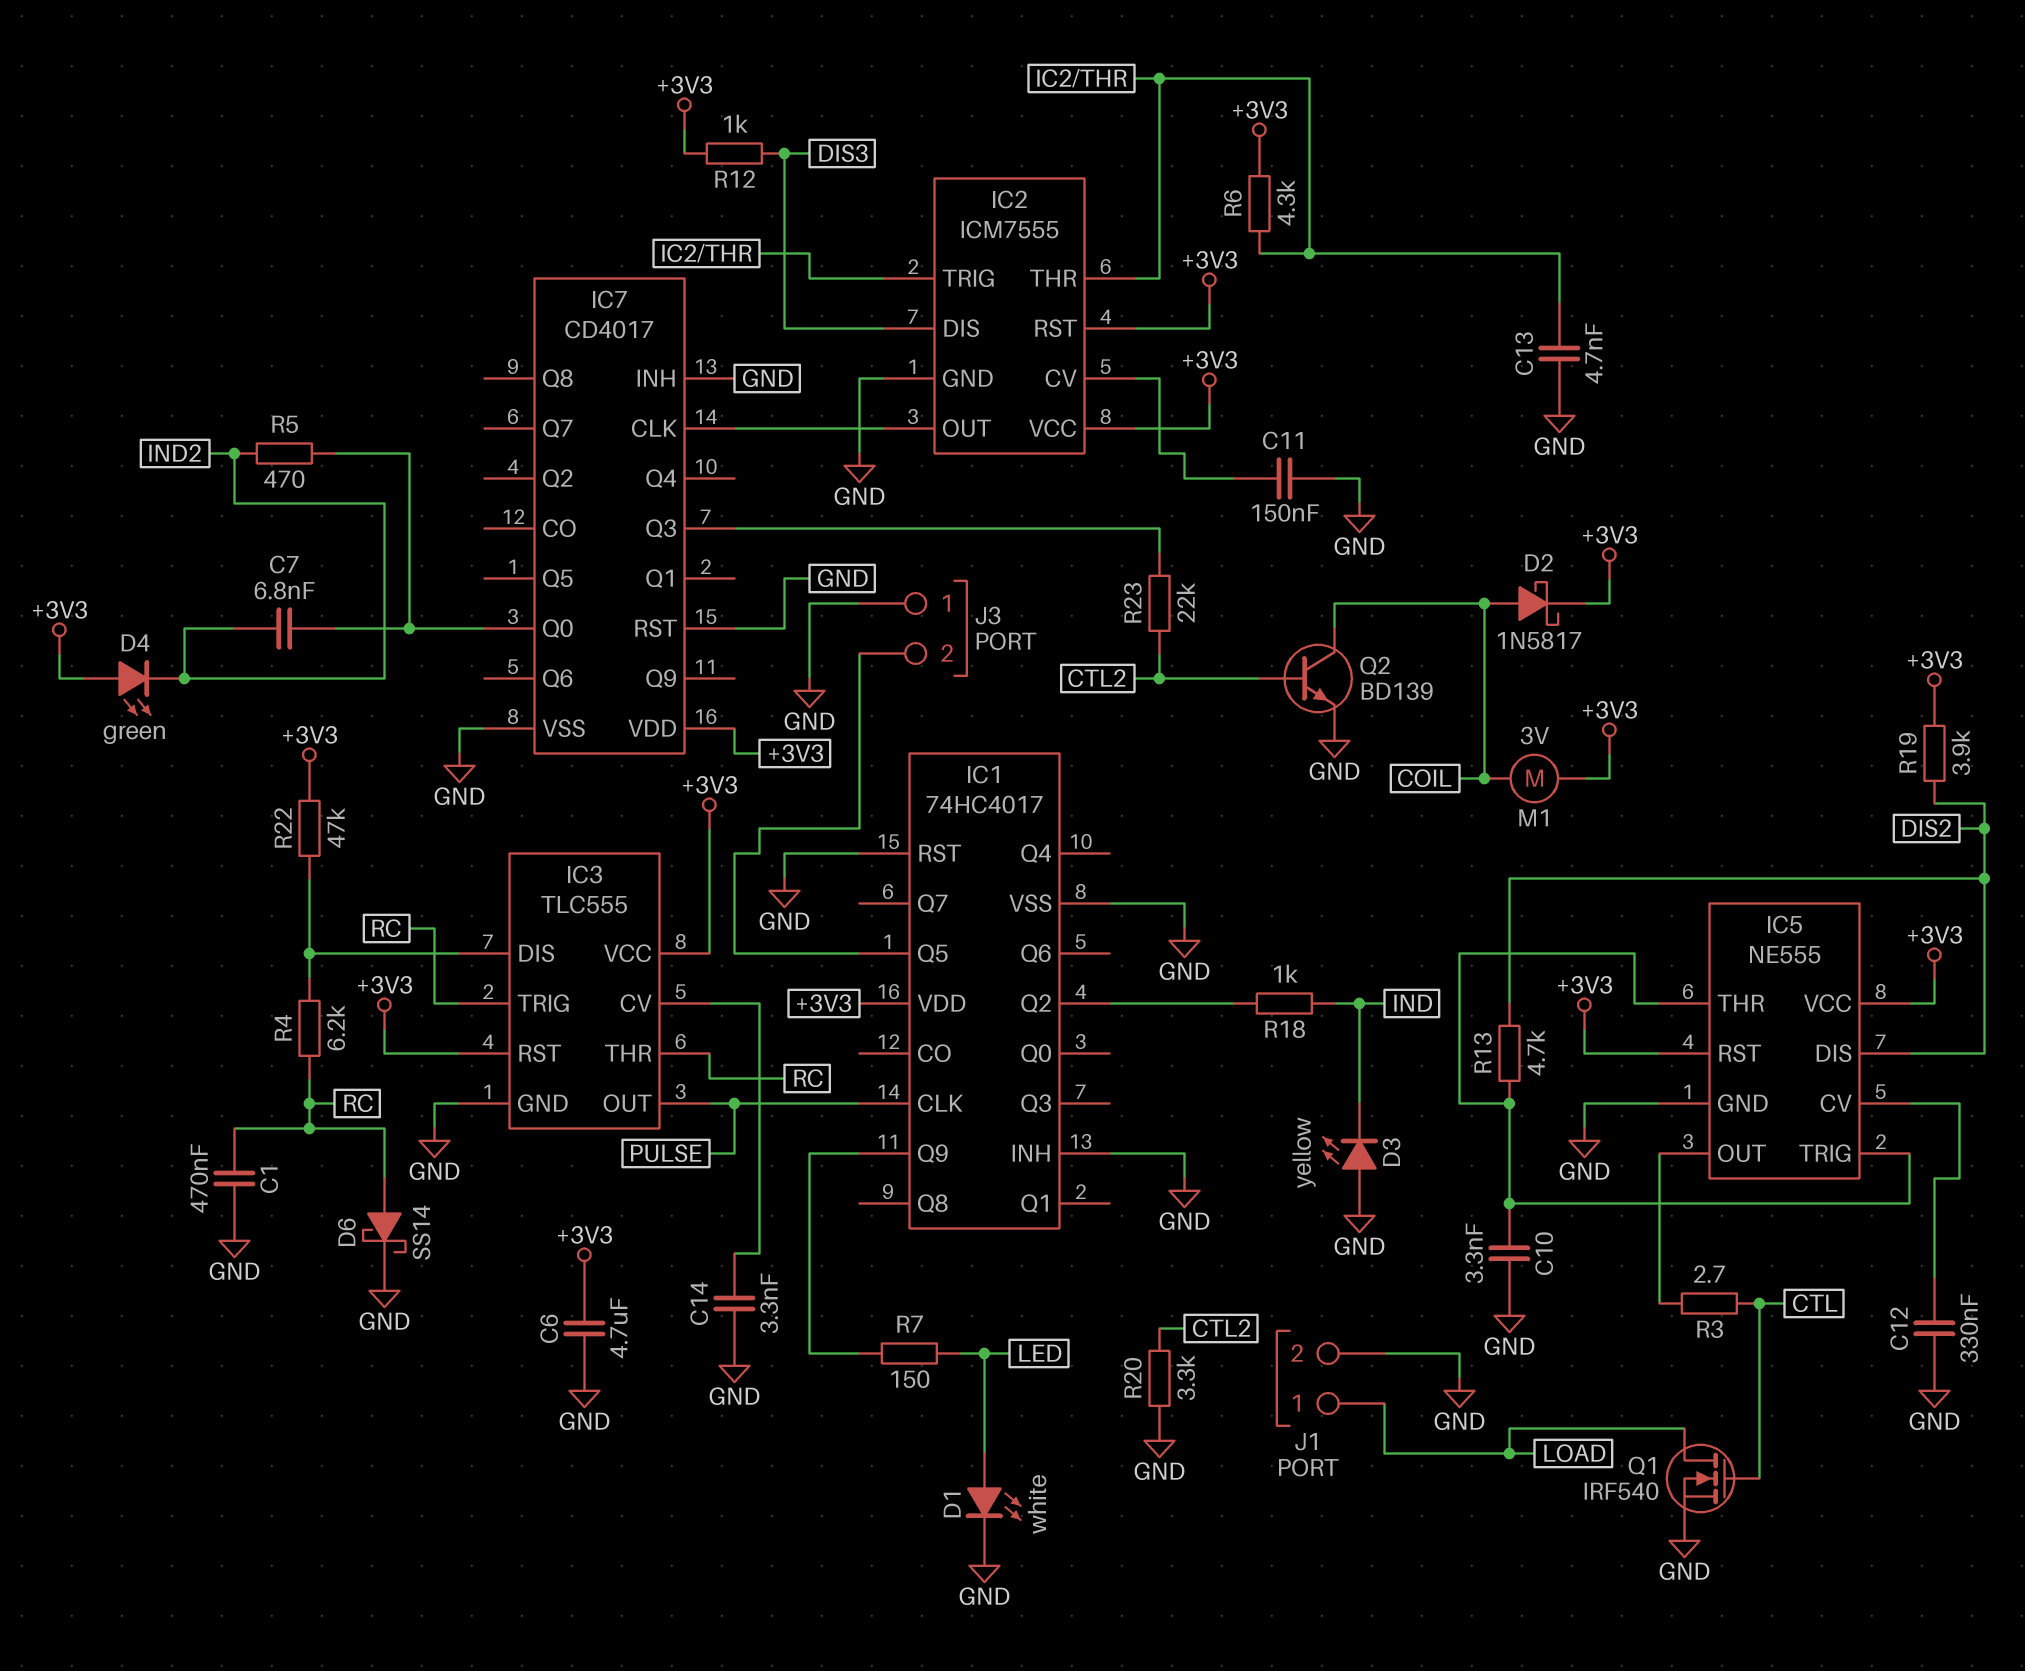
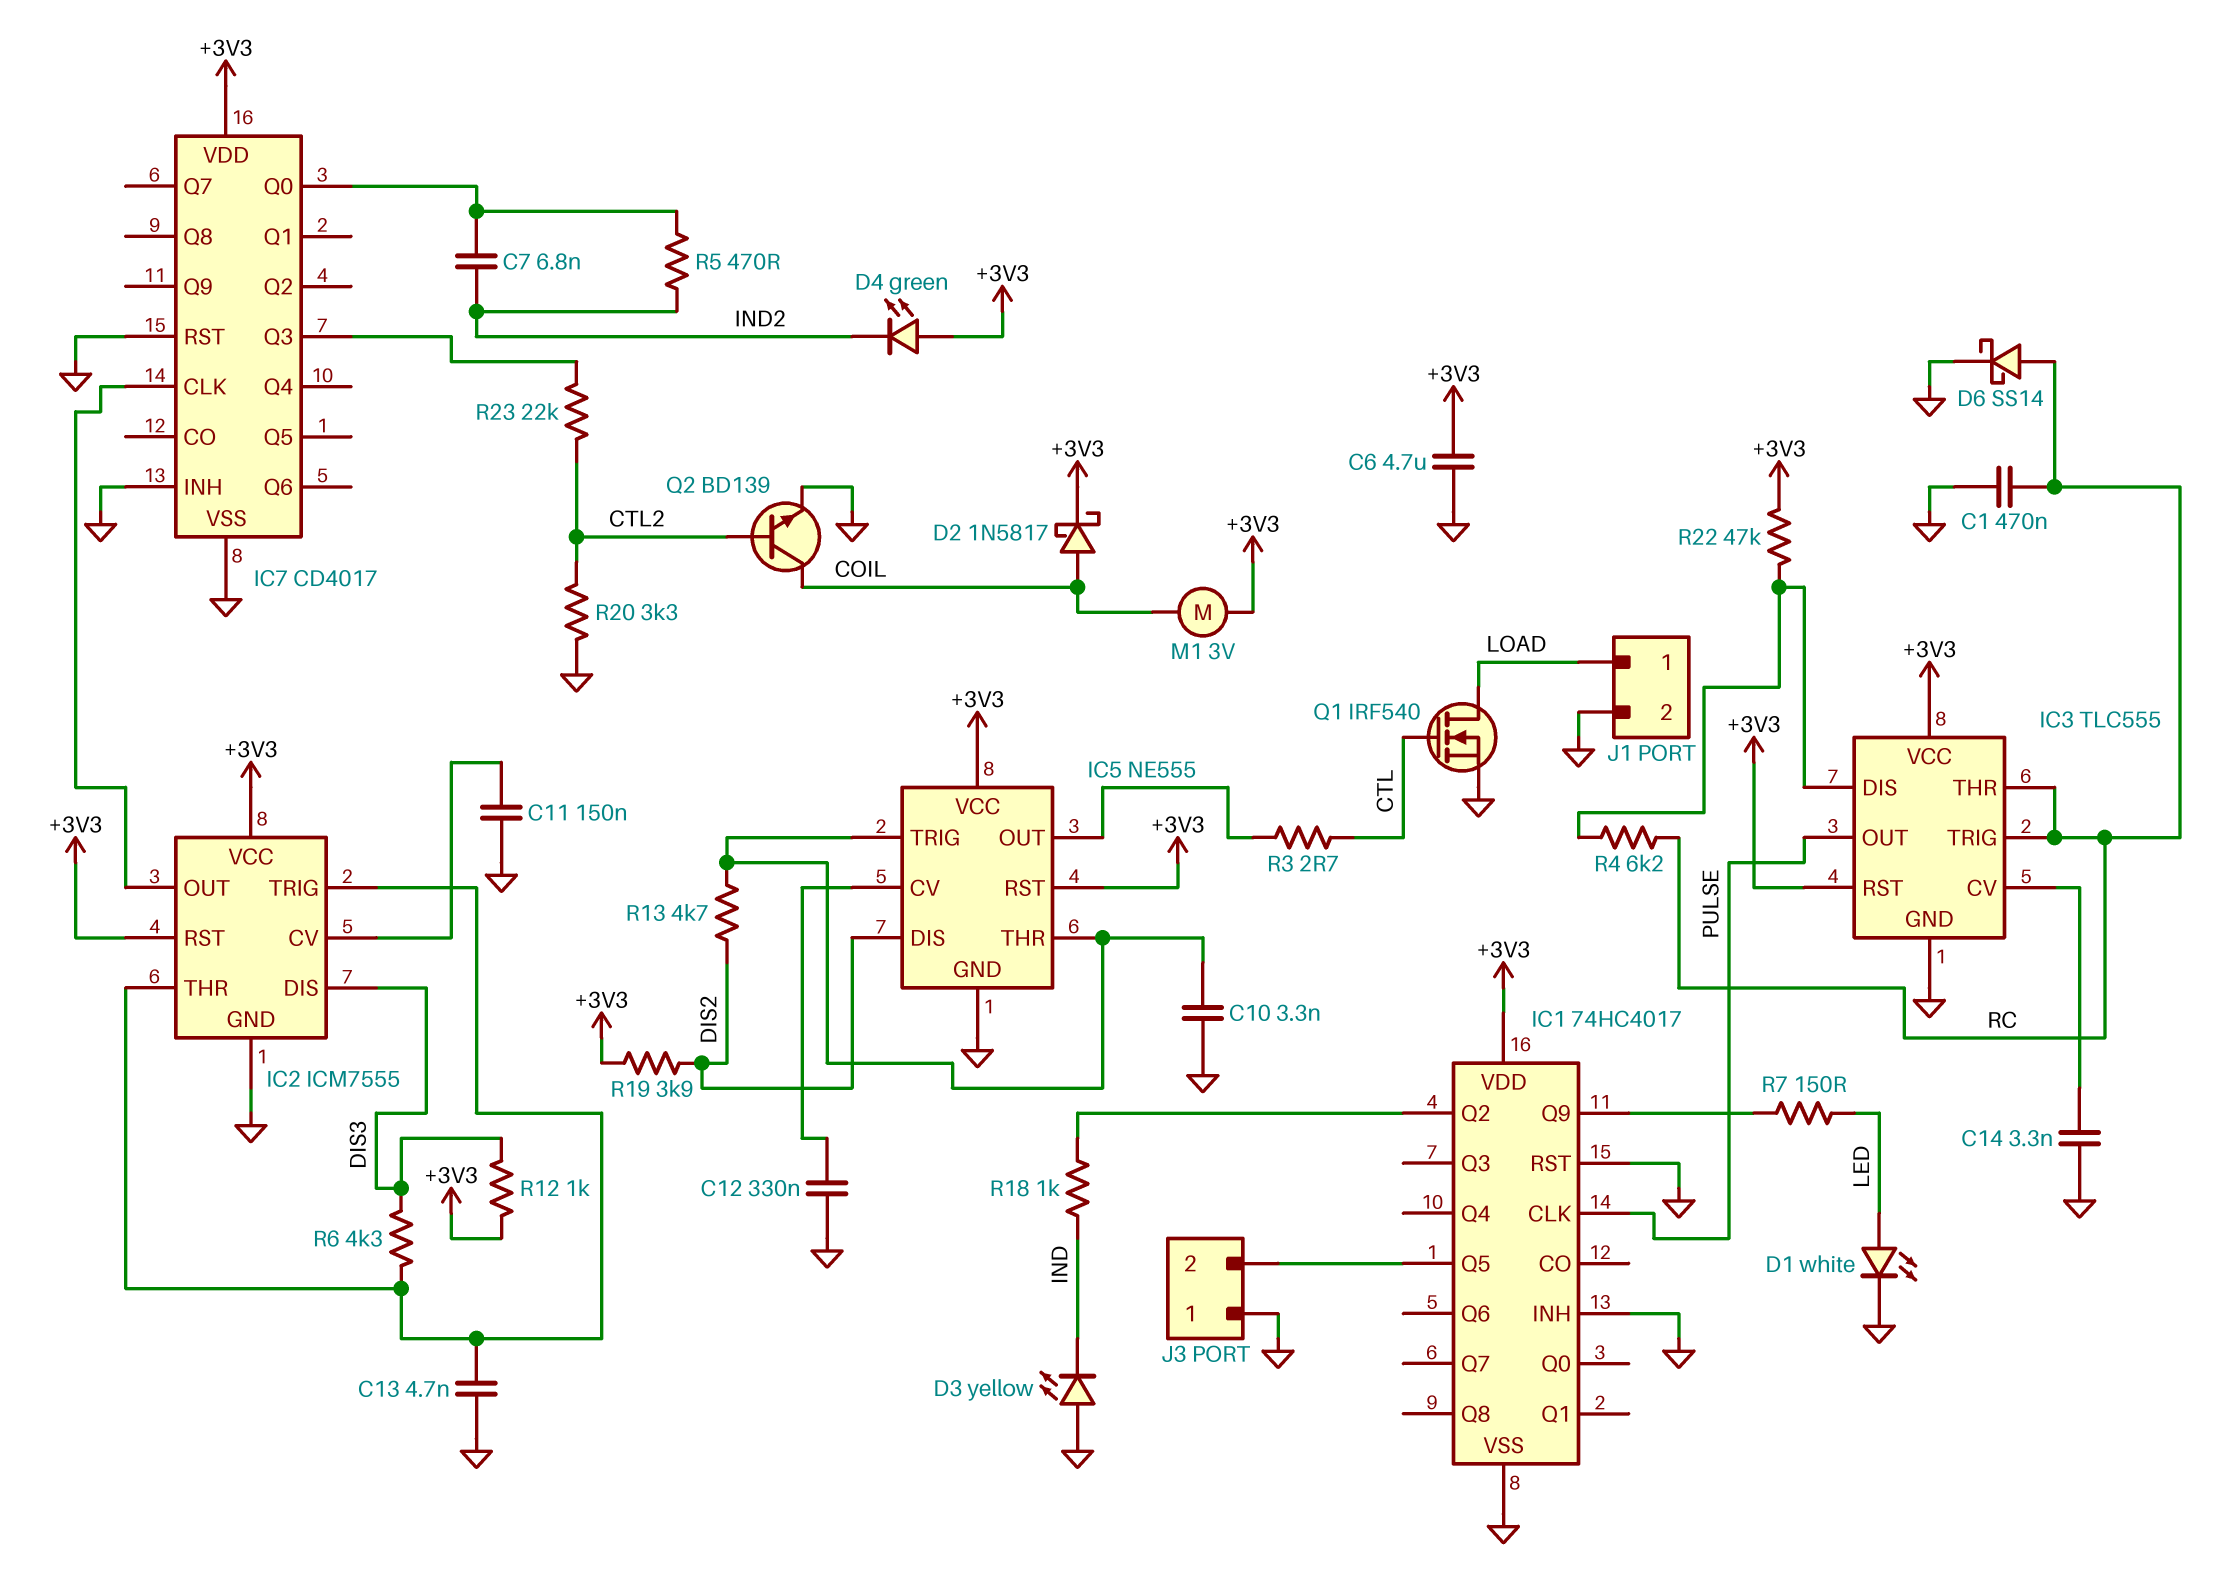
R6: 4.3k (+3V3, IC2/THR) -> 4.3k (DIS3, IC2/THR)

